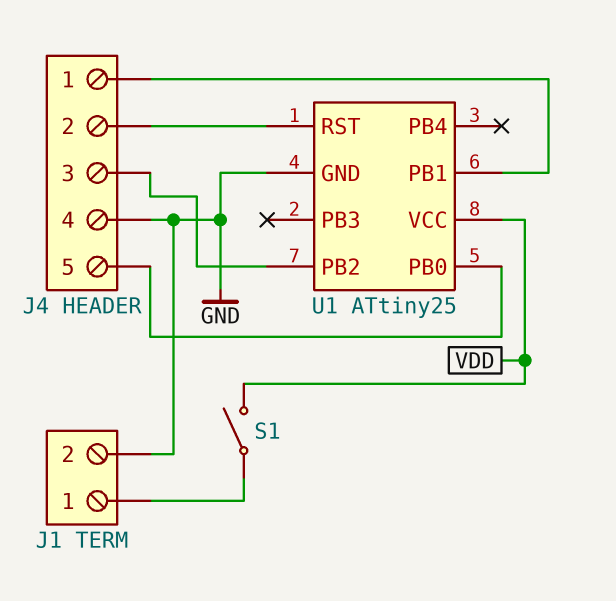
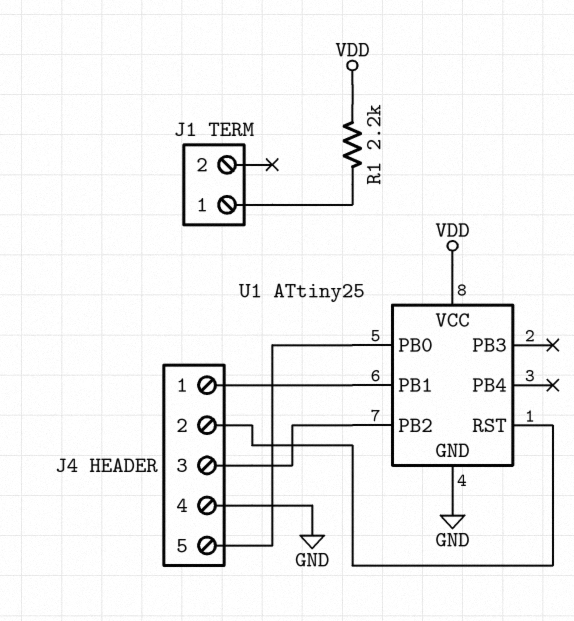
J1 pin 2: GND -> none
R1: none -> 2.2k (J1/1, VDD)
S1: switch (J1/1, VDD) -> none

